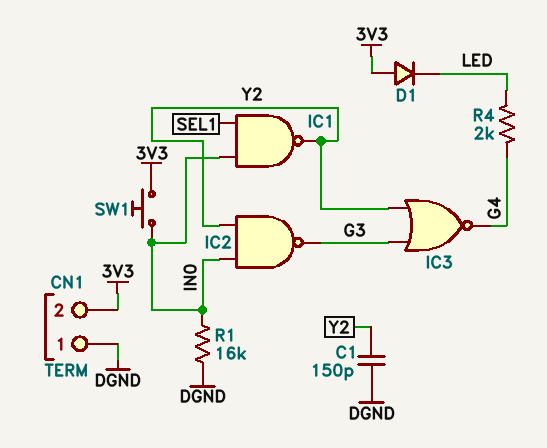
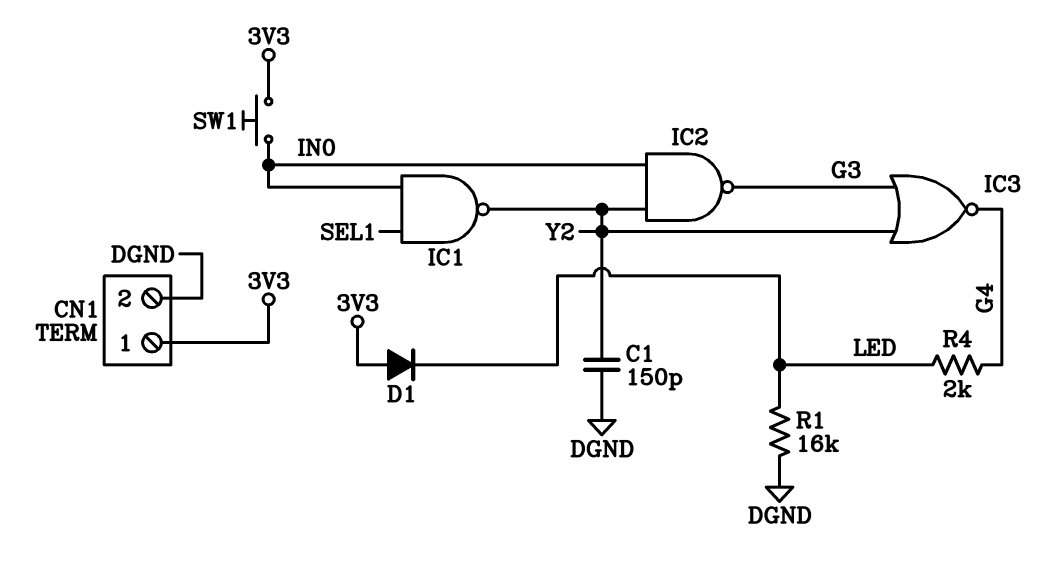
CN1 pin 1: DGND -> 3V3
CN1 pin 2: 3V3 -> DGND
R1: 16k (DGND, IN0) -> 16k (DGND, LED)

